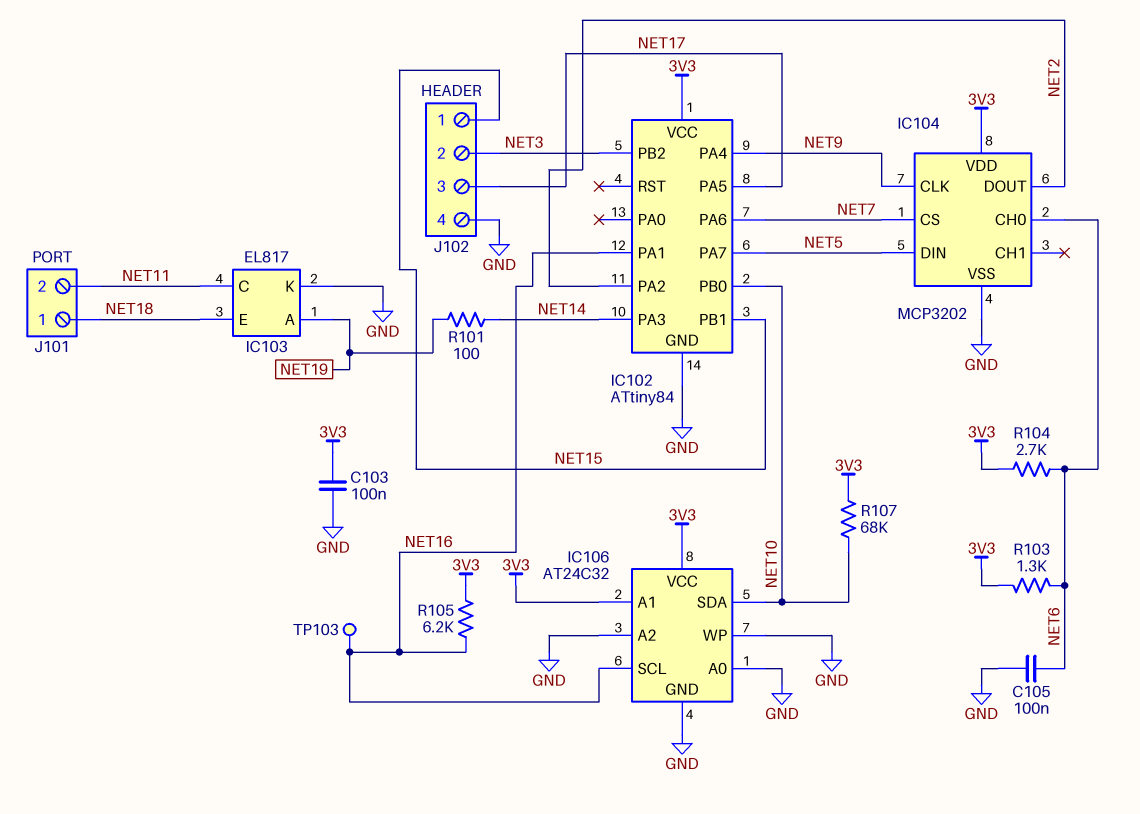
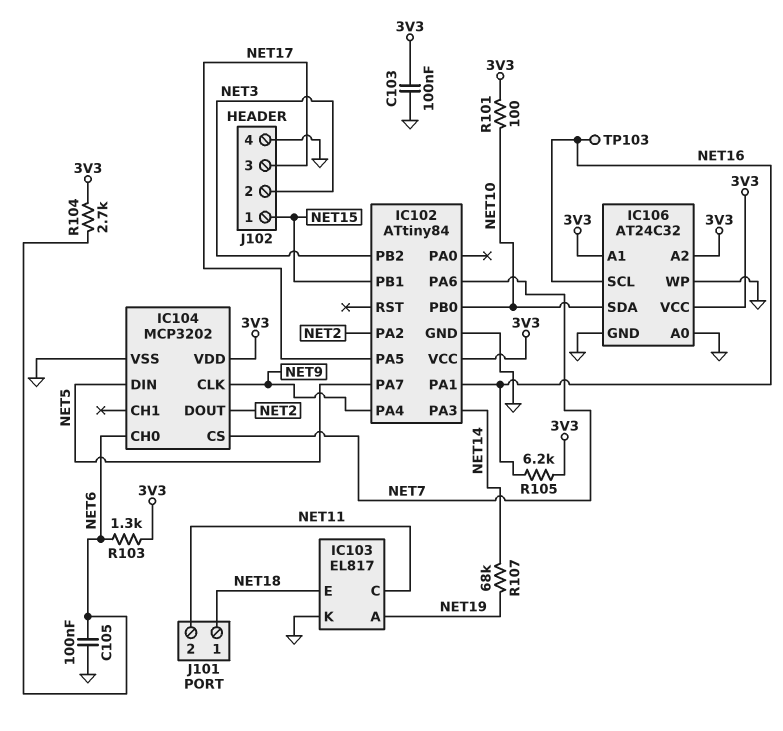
IC106 pin A2: GND -> 3V3
R101: 100 (NET14, NET19) -> 100 (3V3, NET10)
R107: 68k (3V3, NET10) -> 68k (NET14, NET19)

